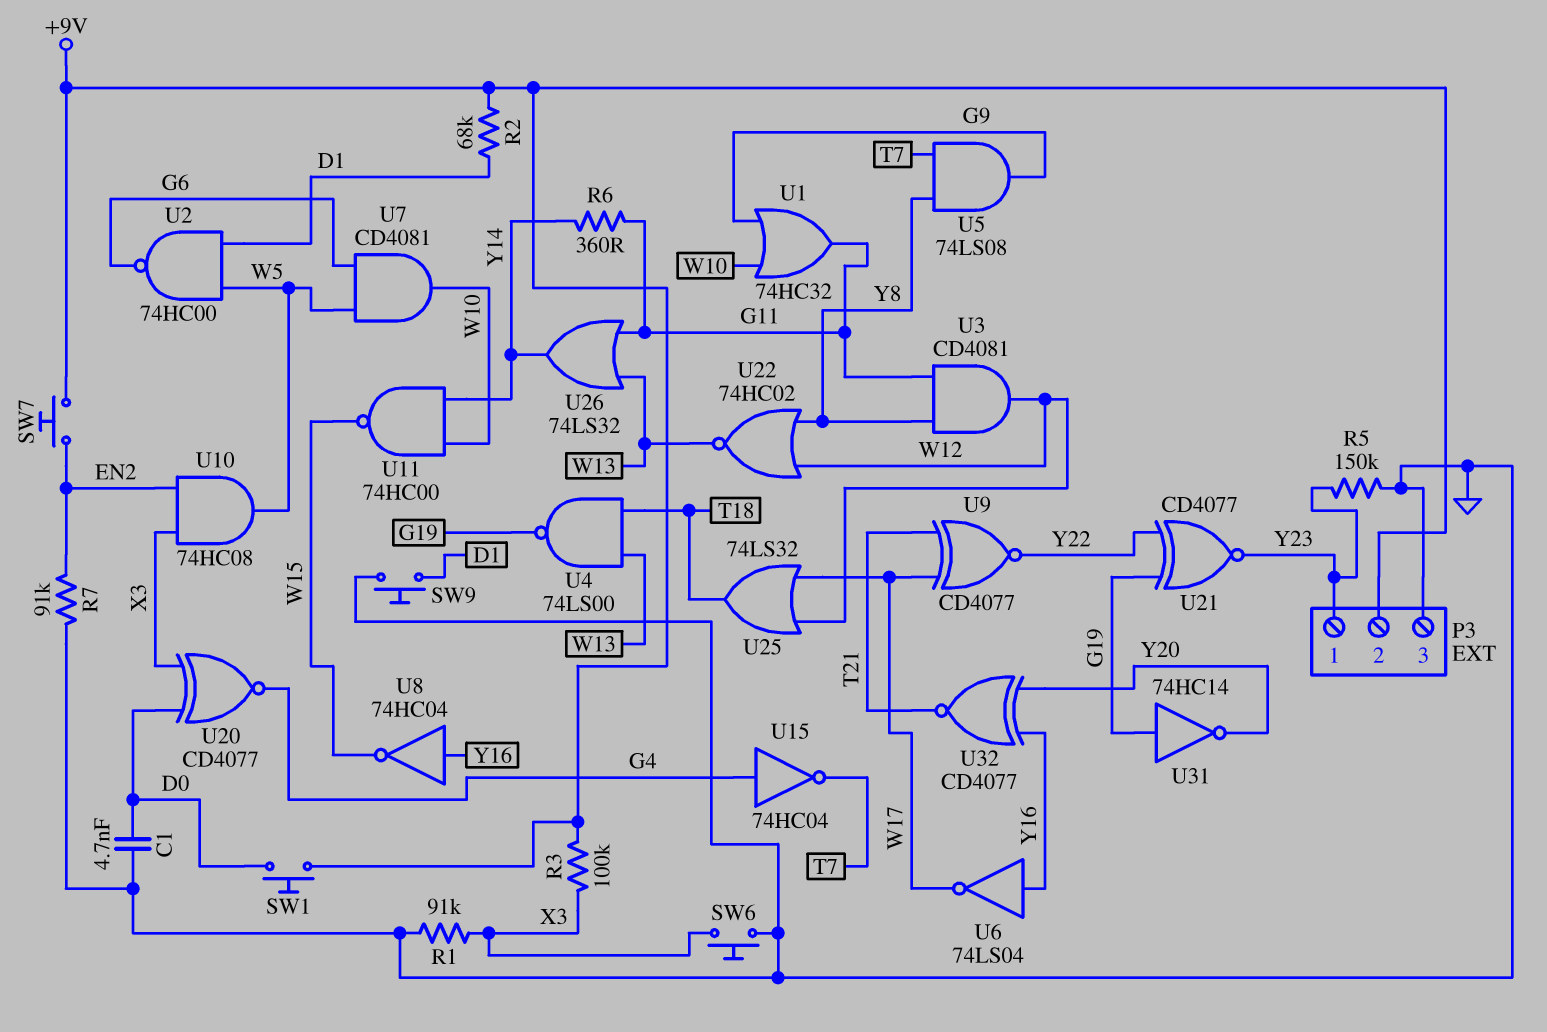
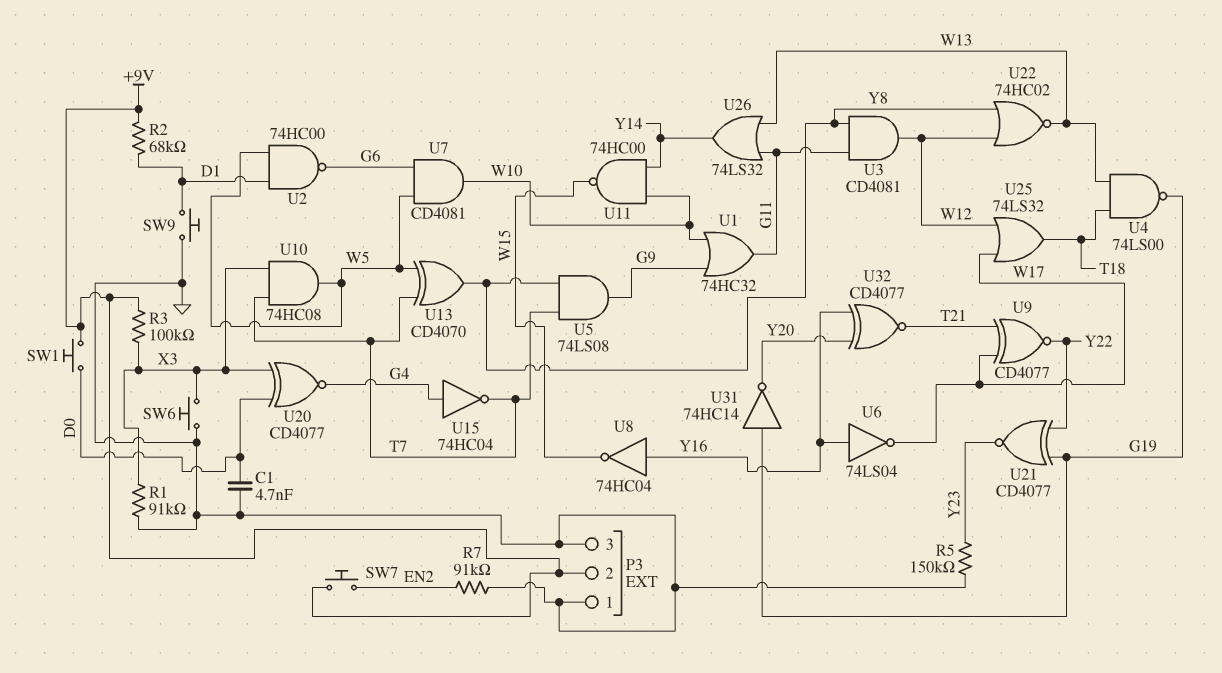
P3 pin 1: Y23 -> GND
R6: 360 (G11, Y14) -> none
U10: AND 74HC08 (in EN2, in X3, out W5) -> AND 74HC08 (in T7, in X3, out W5)
U13: none -> XOR CD4070 (in T7, in W5, out Y8)

